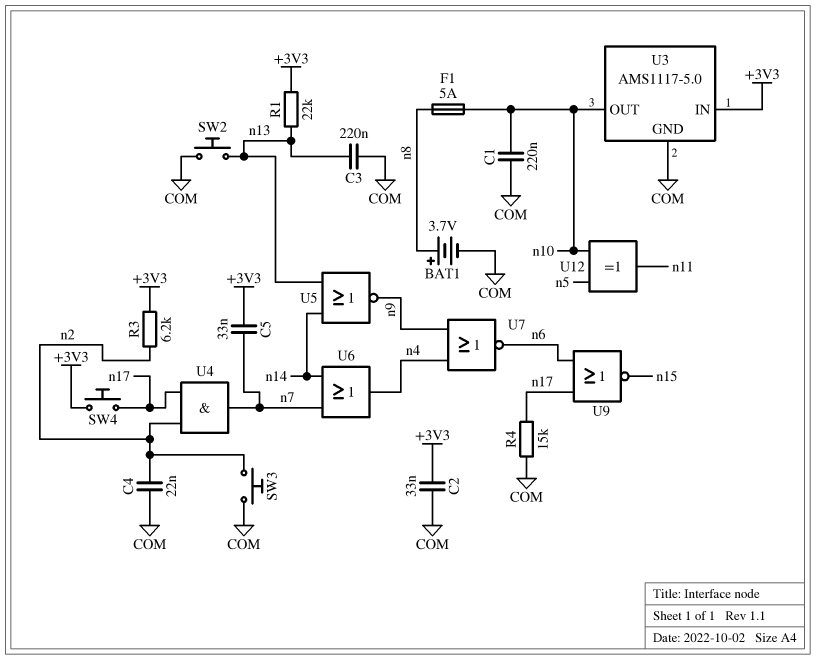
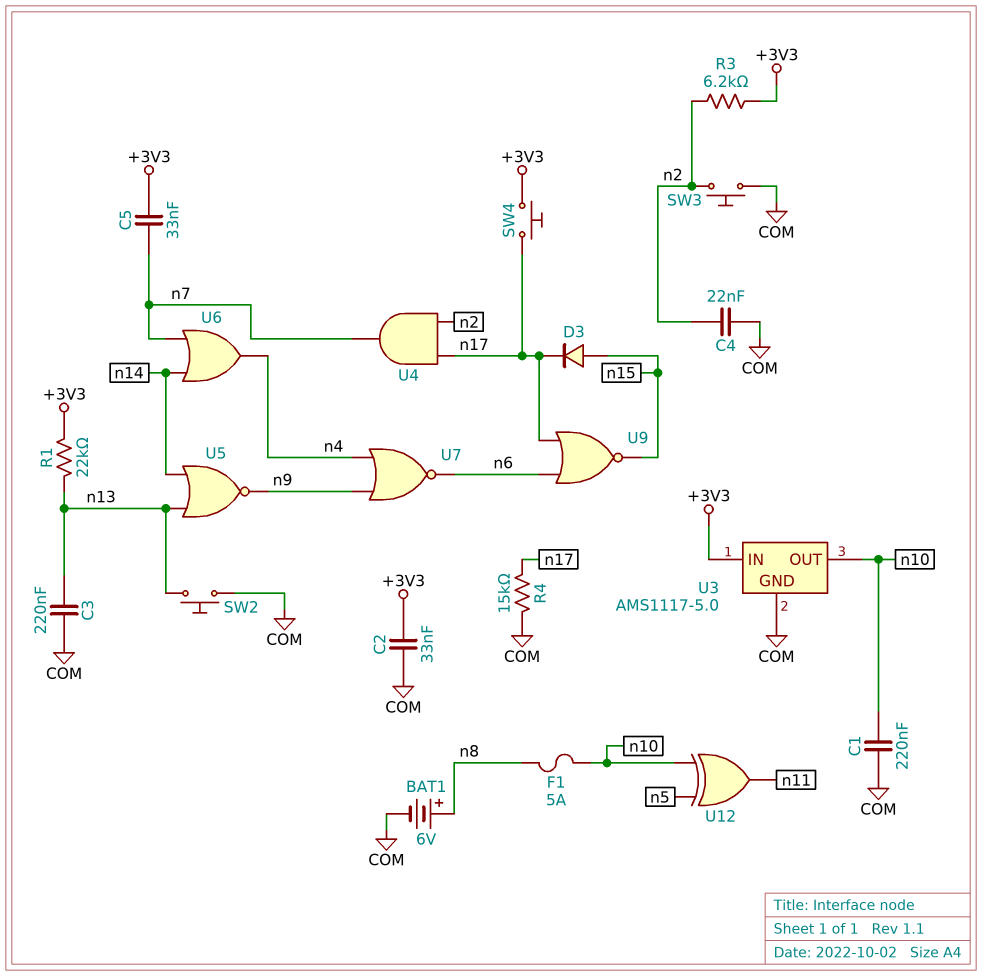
BAT1: 3.7V (plus n8, minus COM) -> 6V (plus n8, minus COM)
D3: none -> diode (A n15, K n17)

